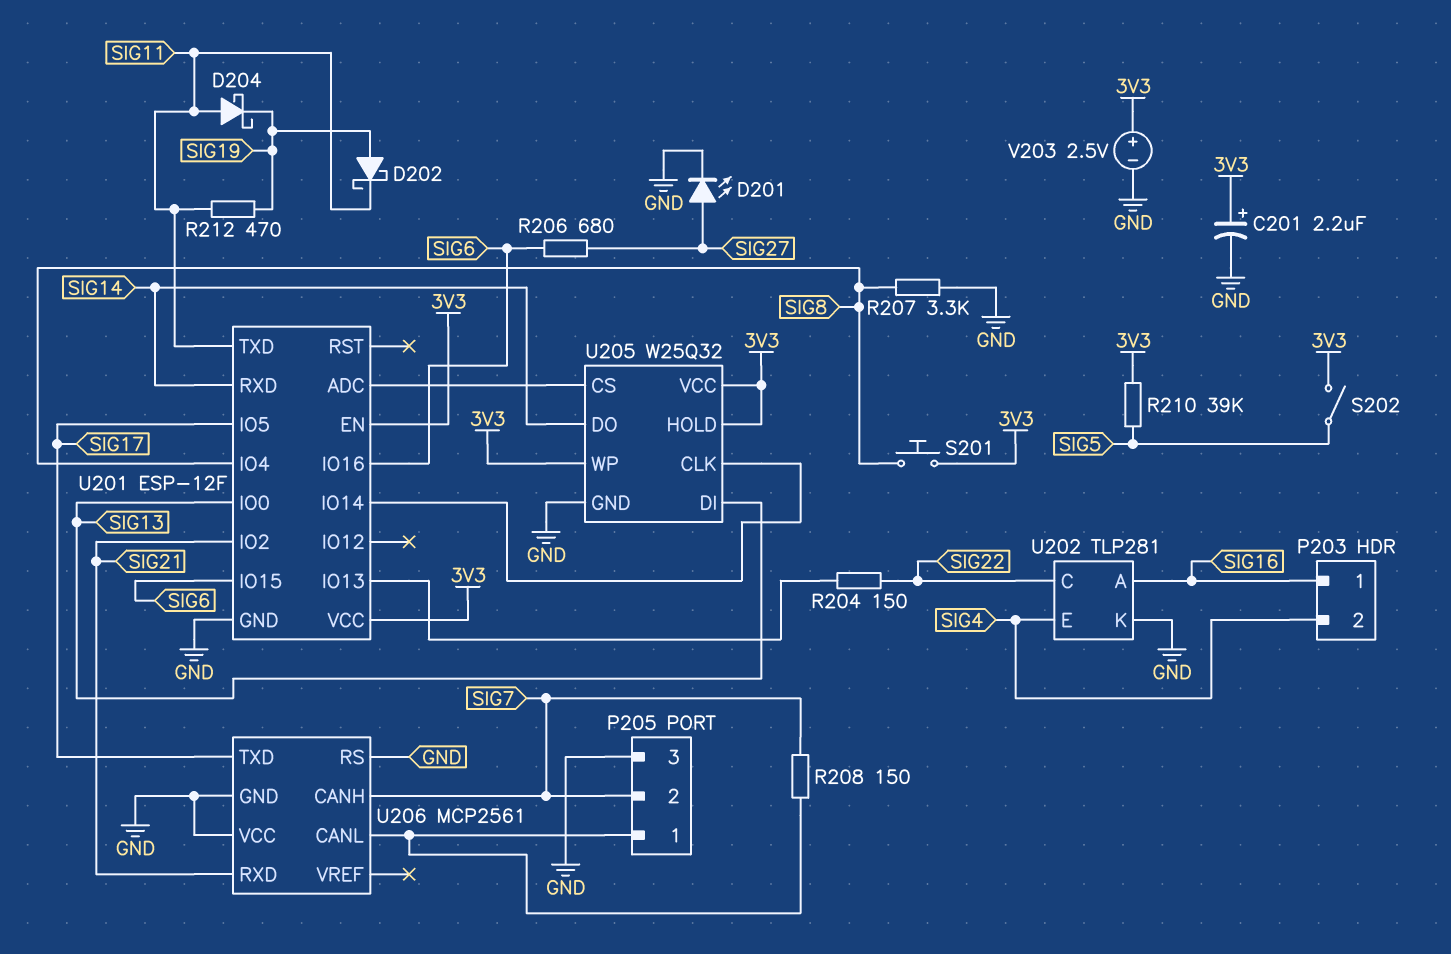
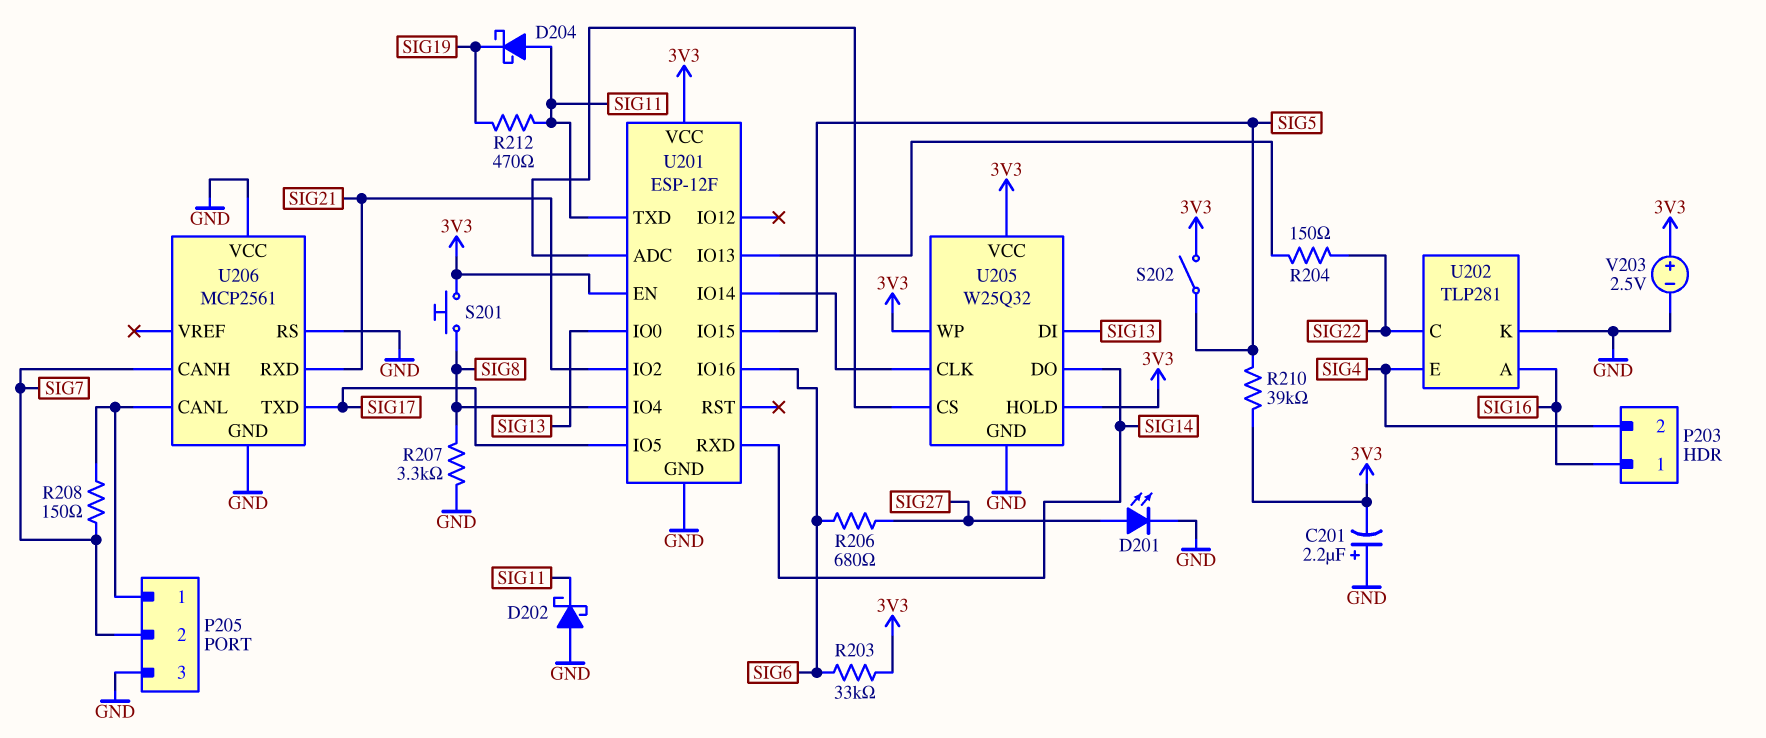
C201: 2.2uF (plus 3V3, minus GND) -> 2.2uF (plus GND, minus 3V3)
D202: schottky (A SIG19, K SIG11) -> schottky (A GND, K SIG11)
R203: none -> 33k (3V3, SIG6)
U201 pin IO15: SIG6 -> SIG5

